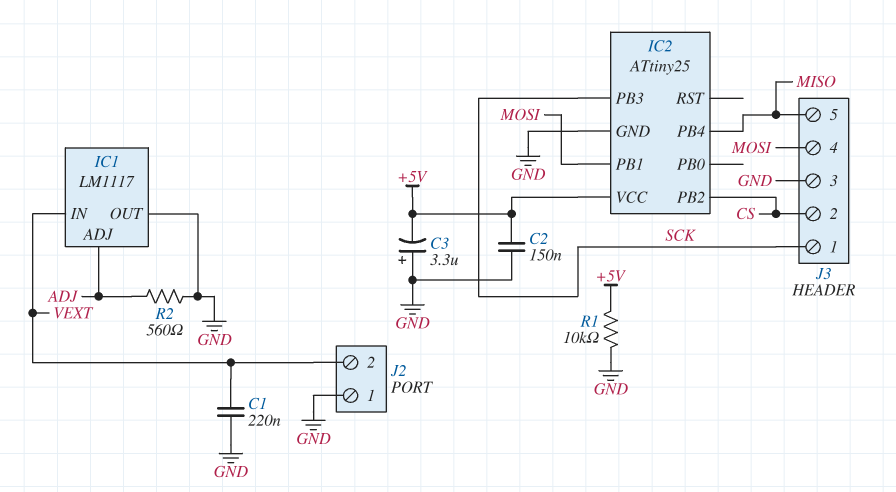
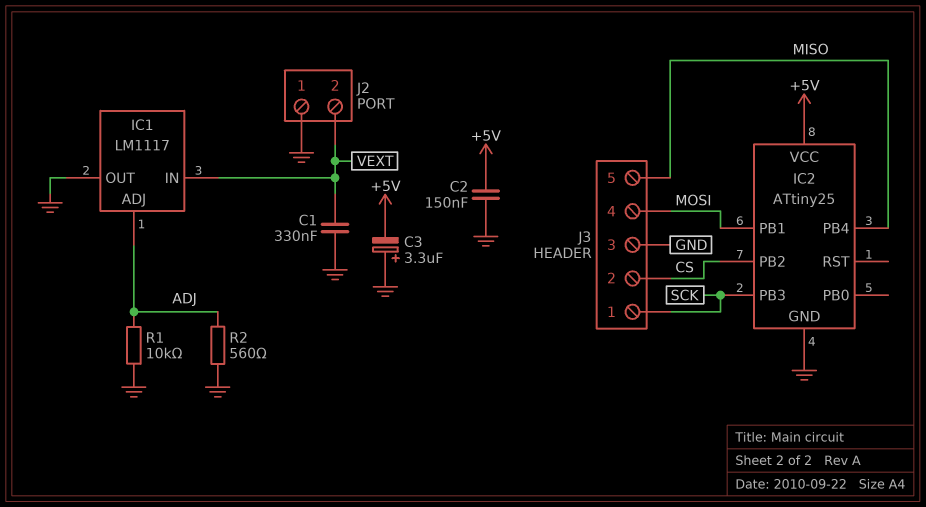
C1: 220nF (GND, VEXT) -> 330nF (GND, VEXT)
R1: 10k (+5V, GND) -> 10k (ADJ, GND)

